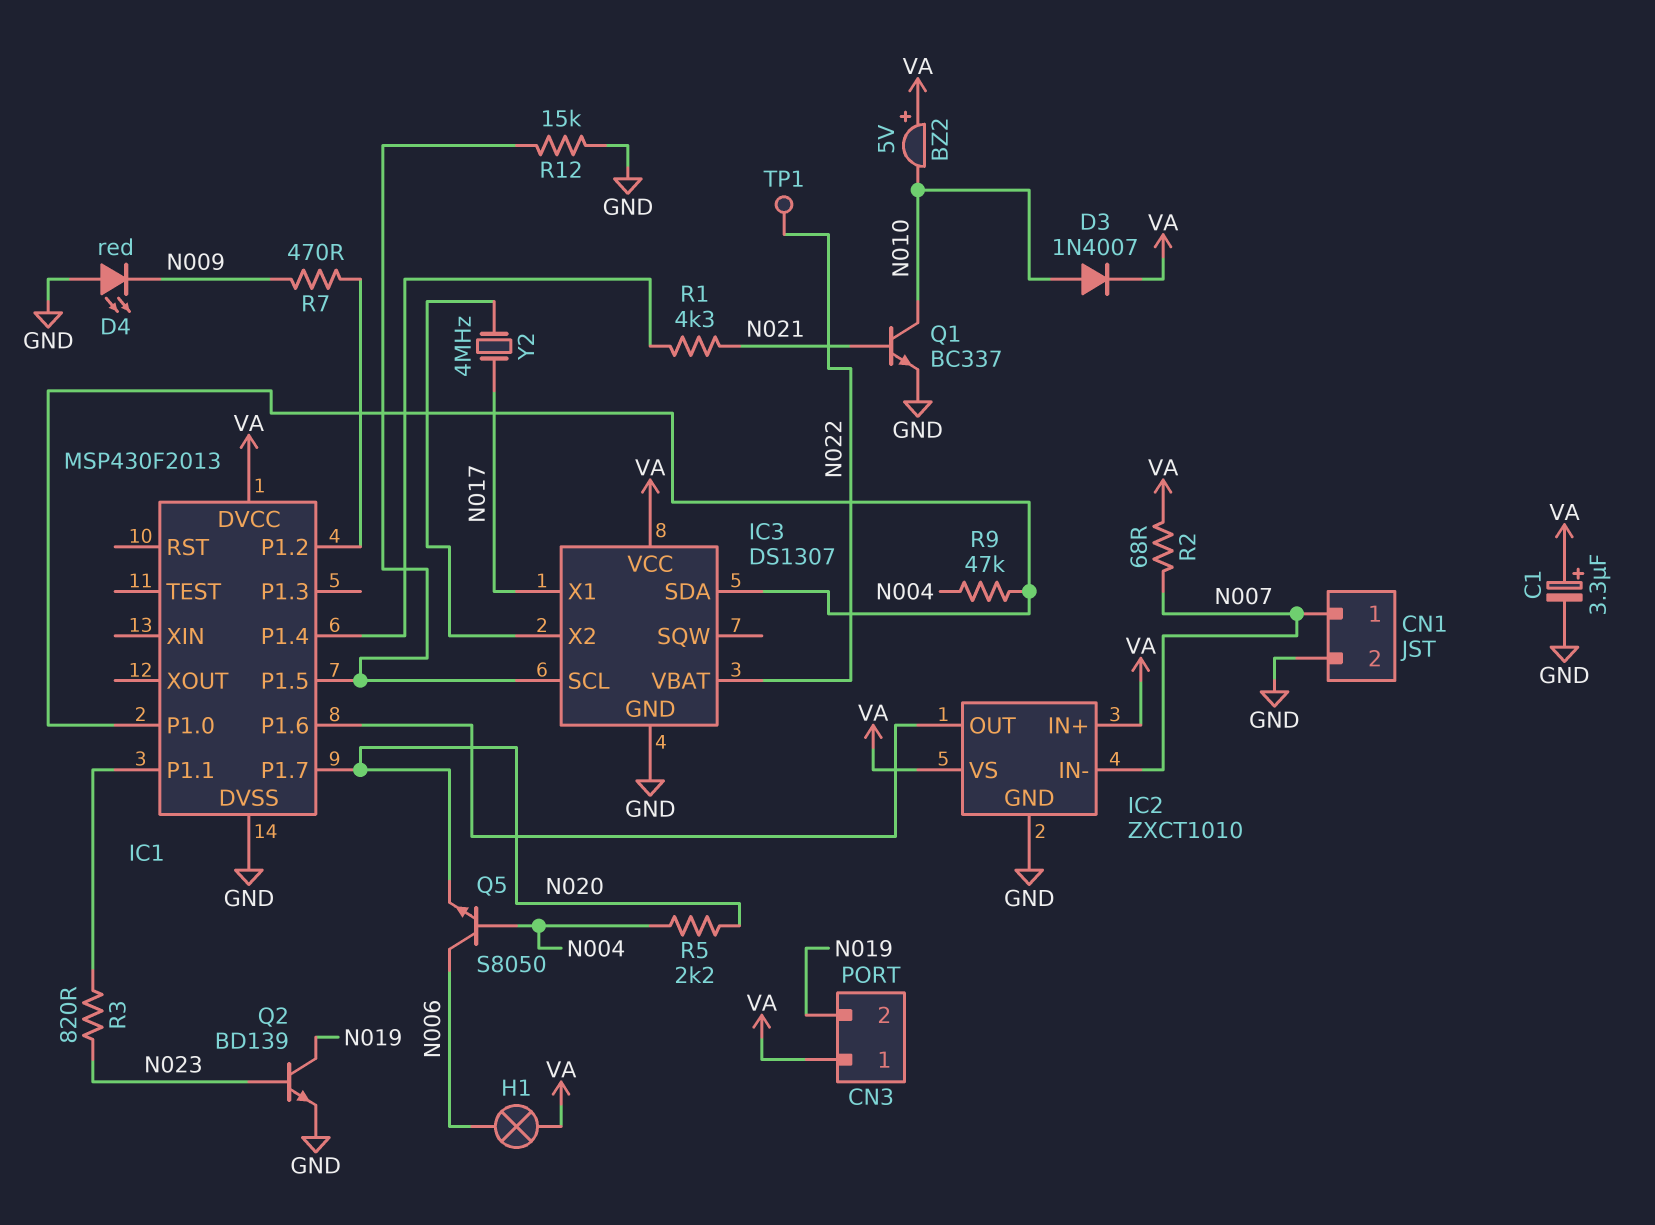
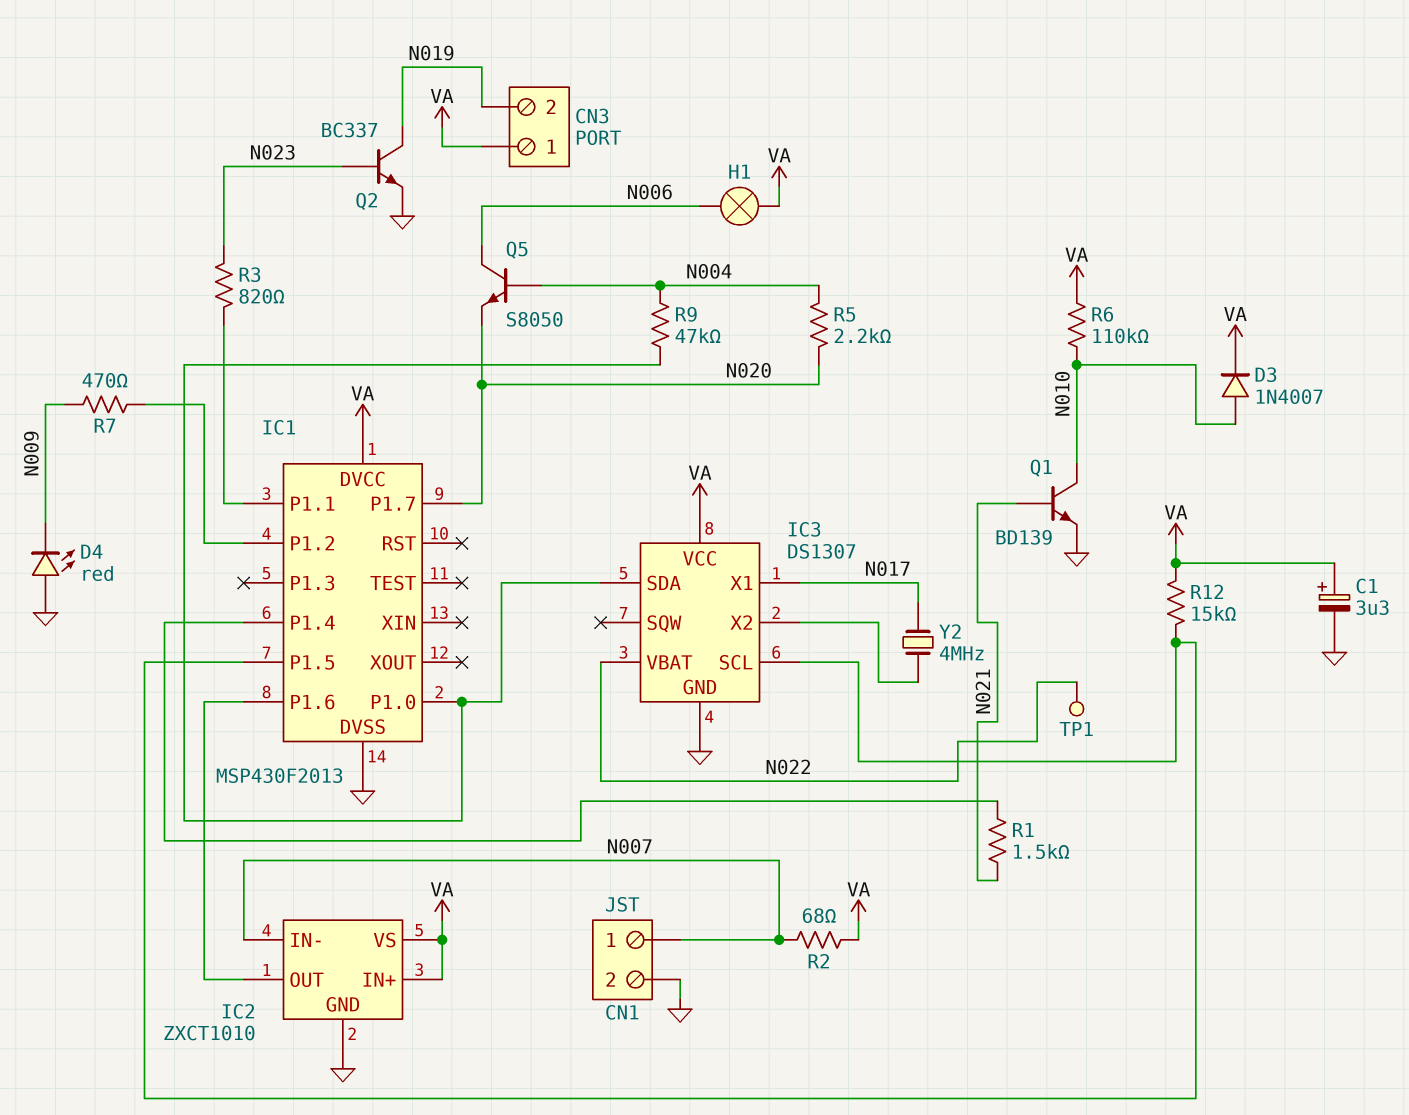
BZ2: buzzer 5V (plus VA, minus N010) -> none
Q1: NPN BC337 (B N021, C N010, E GND) -> NPN BD139 (B N021, C N010, E GND)
Q2: NPN BD139 (B N023, C N019, E GND) -> NPN BC337 (B N023, C N019, E GND)
R1: 4.3k (IC1/P1.4, N021) -> 1.5k (IC1/P1.4, N021)
R6: none -> 110k (N010, VA)
R12: 15k (GND, IC1/P1.5) -> 15k (IC1/P1.5, VA)

